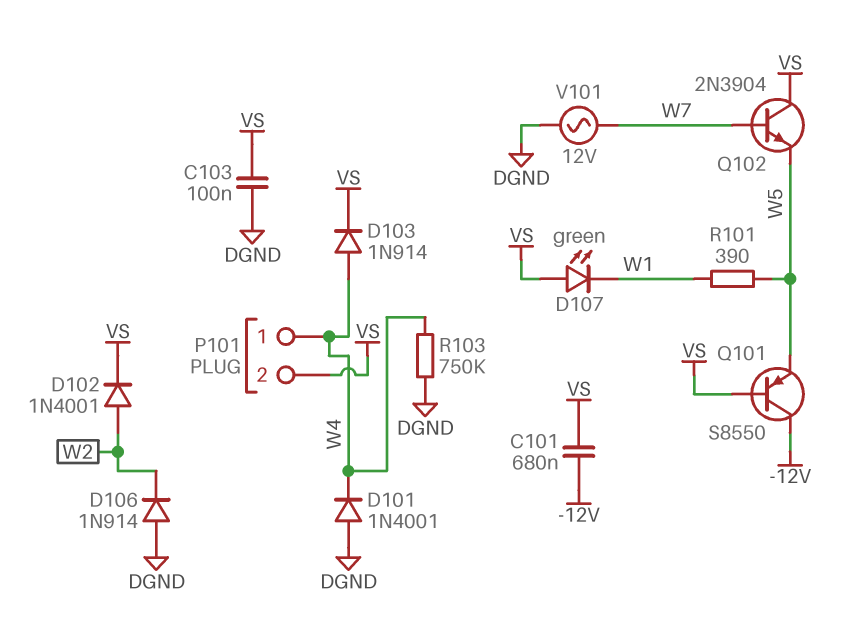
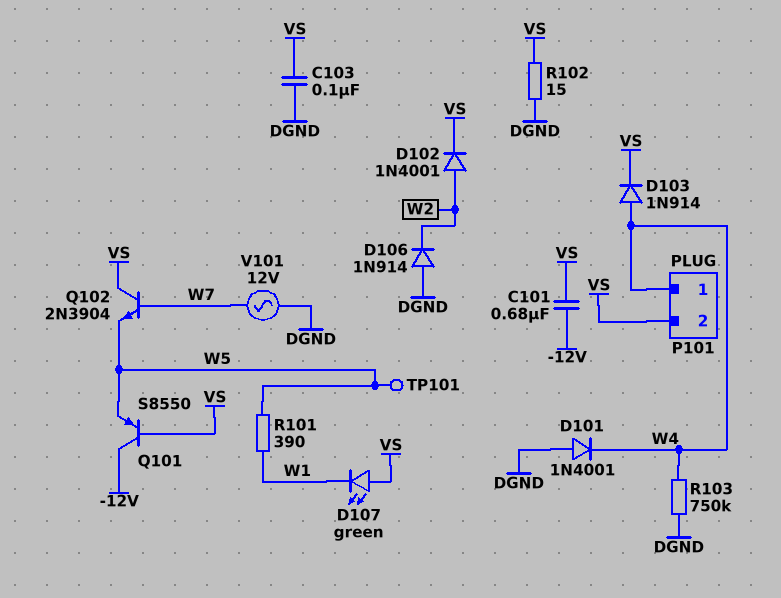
R102: none -> 15 (DGND, VS)
TP101: none -> test point (W5)

